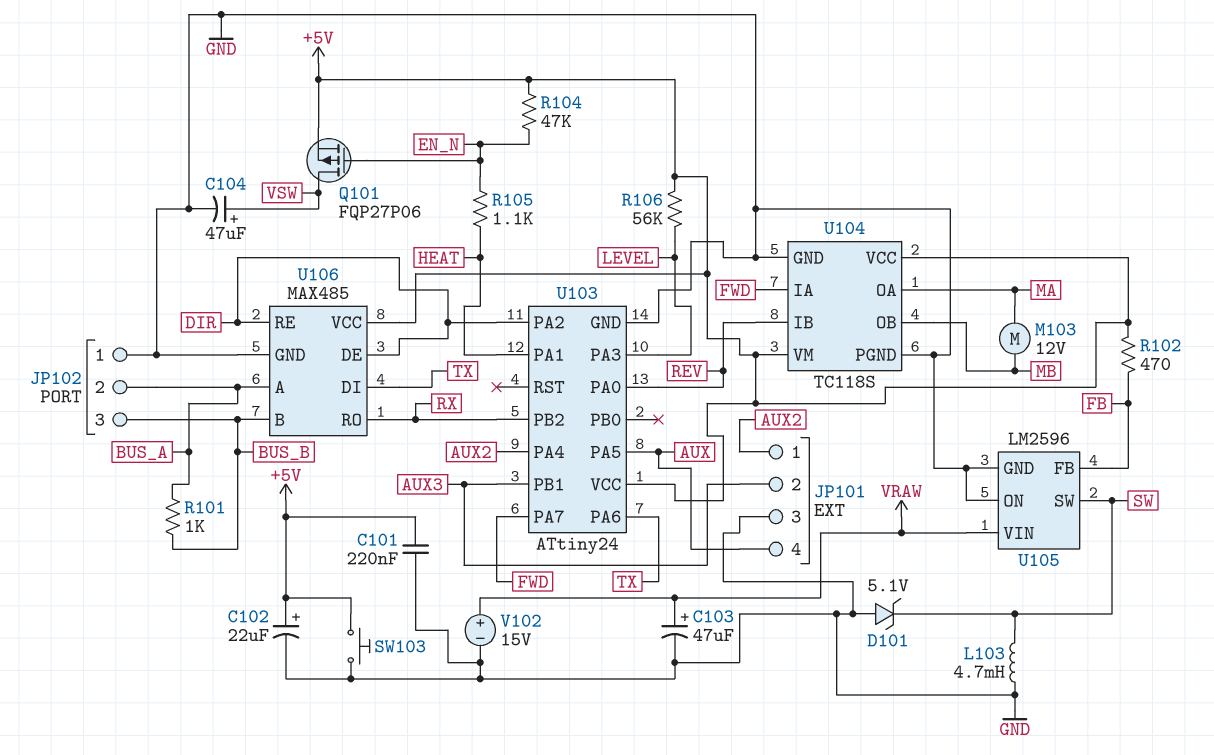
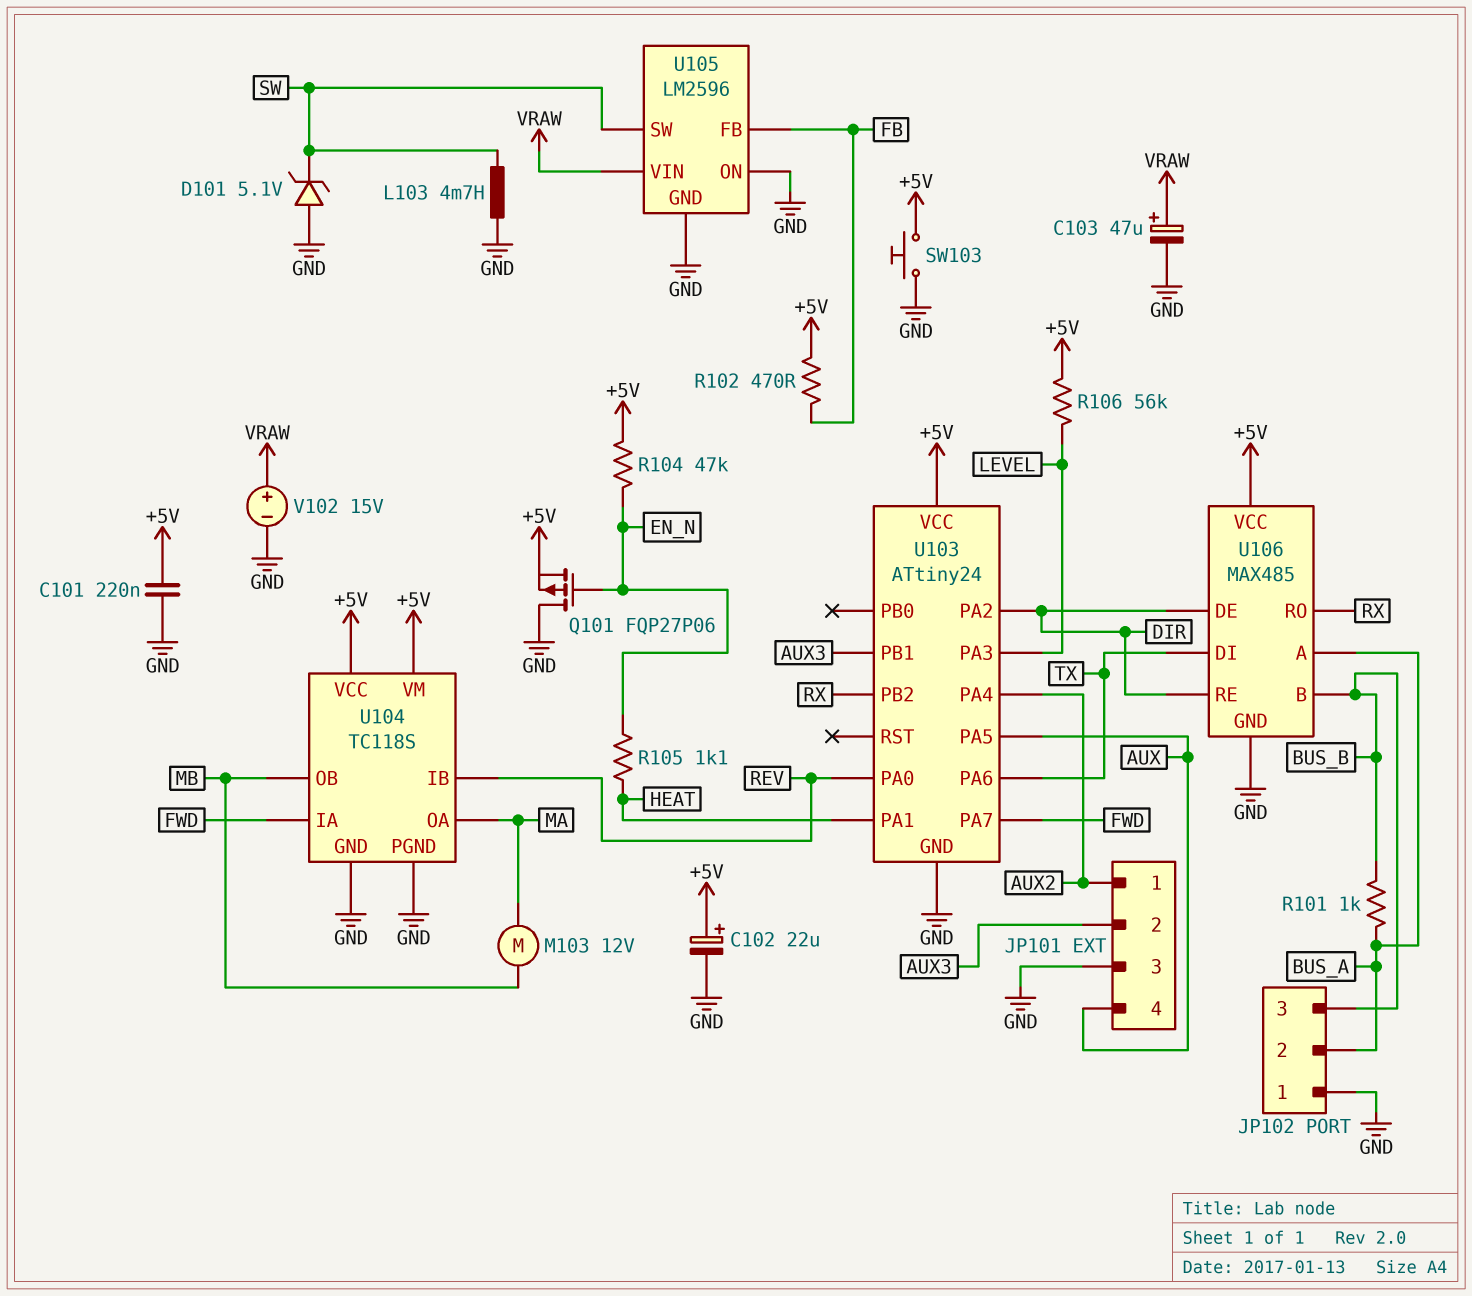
C104: 47uF (plus VSW, minus GND) -> none
Q101: PMOS FQP27P06 (G EN_N, D VSW, S +5V) -> PMOS FQP27P06 (G EN_N, D GND, S +5V)

